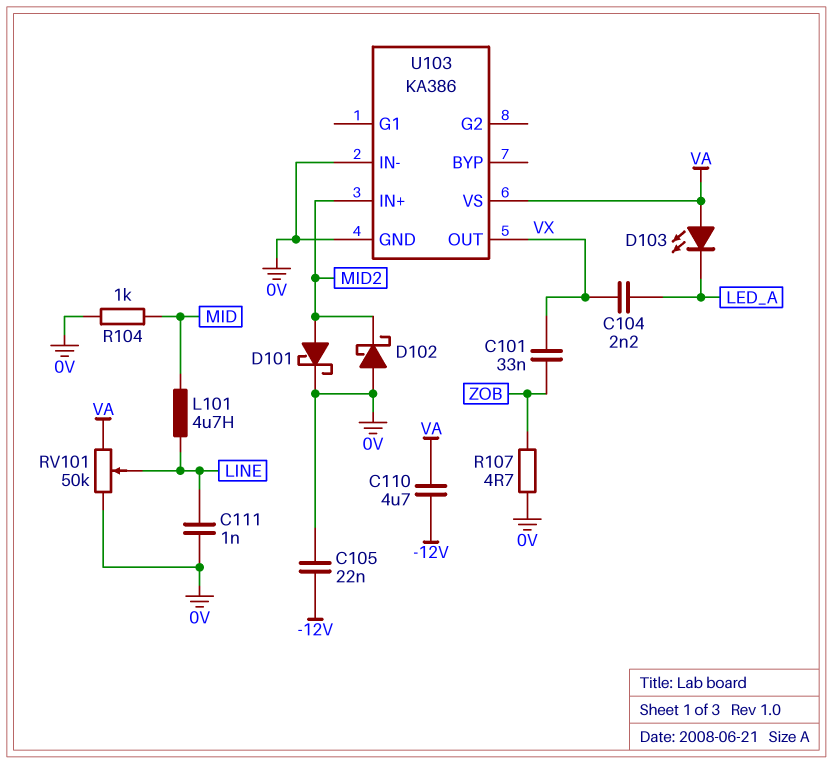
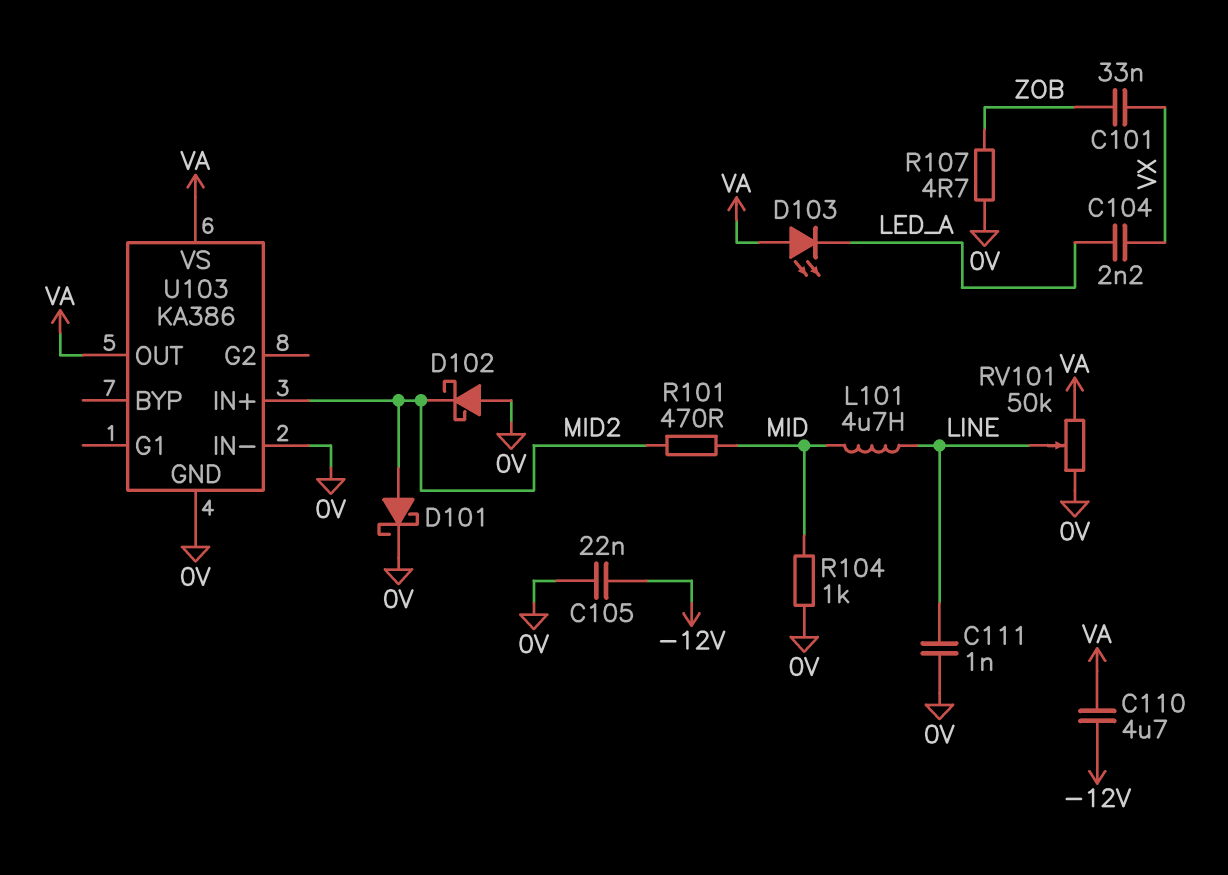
R101: none -> 470 (MID, MID2)
U103 pin OUT: VX -> VA

